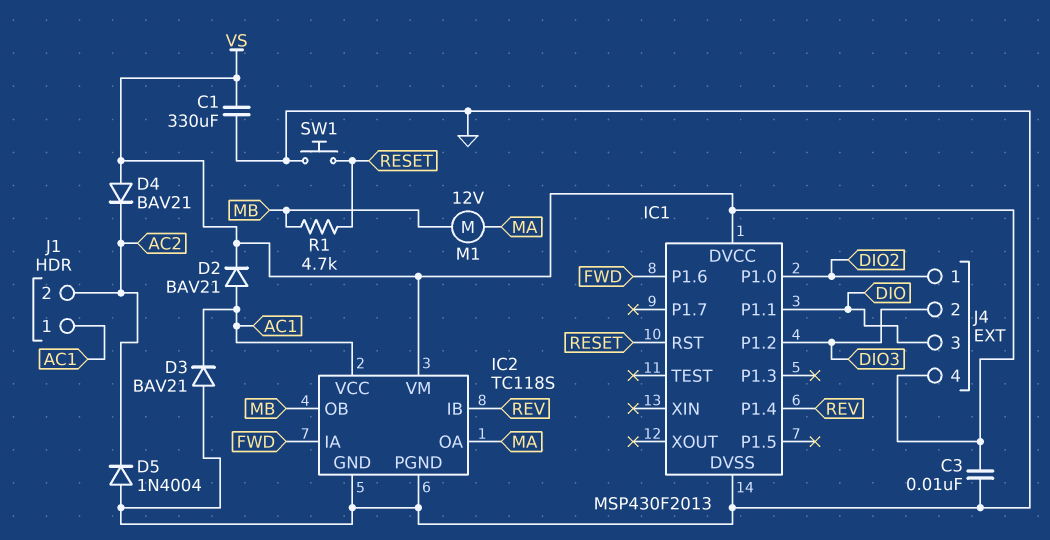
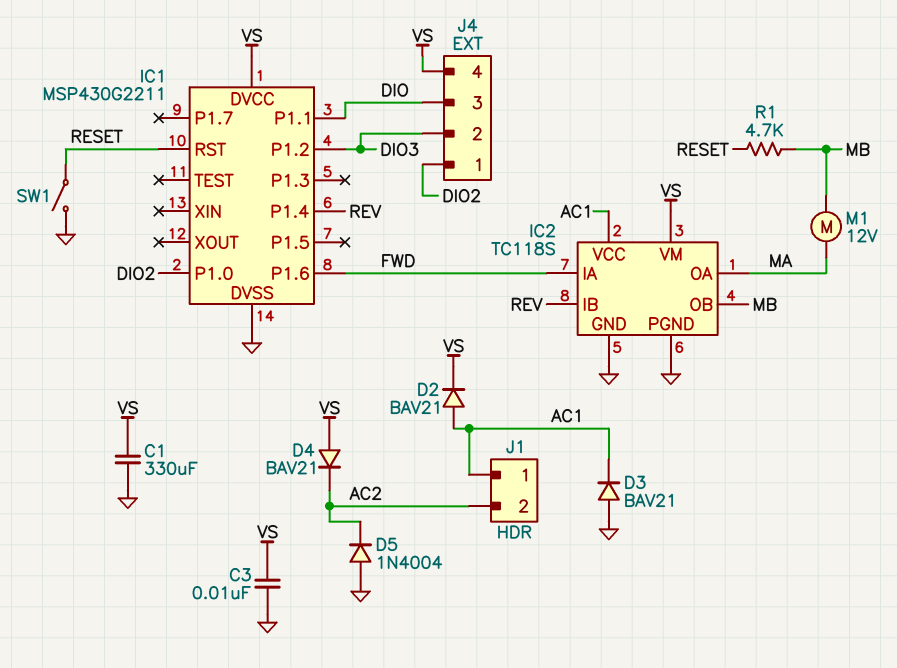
IC1: MSP430F2013 -> MSP430G2211
SW1: button (GND, RESET) -> switch (GND, RESET)

